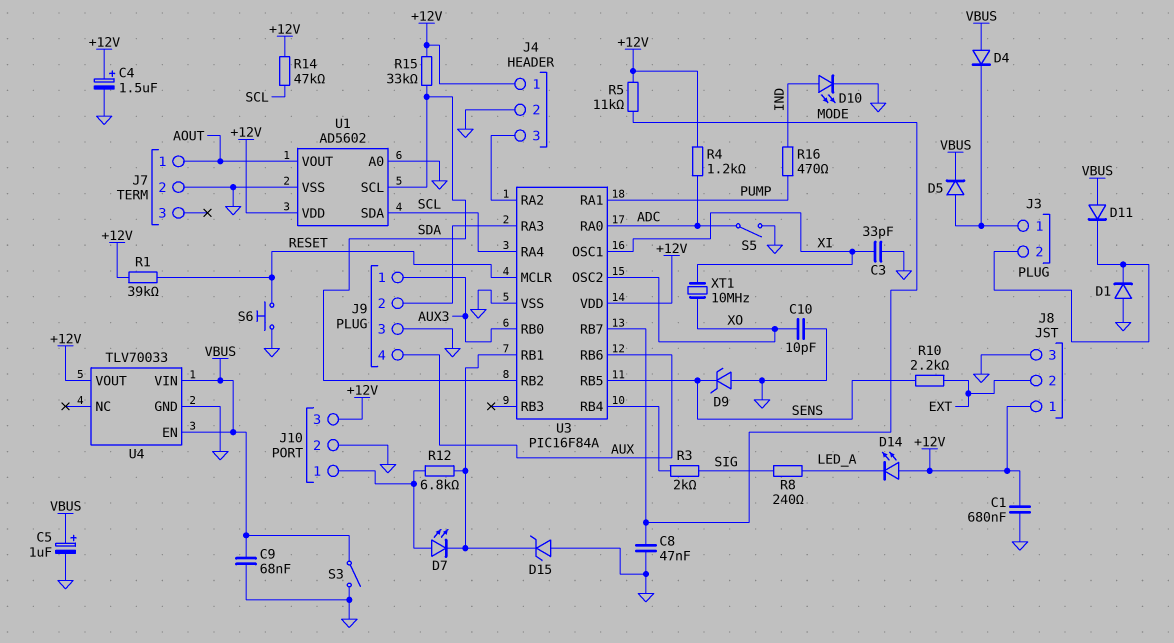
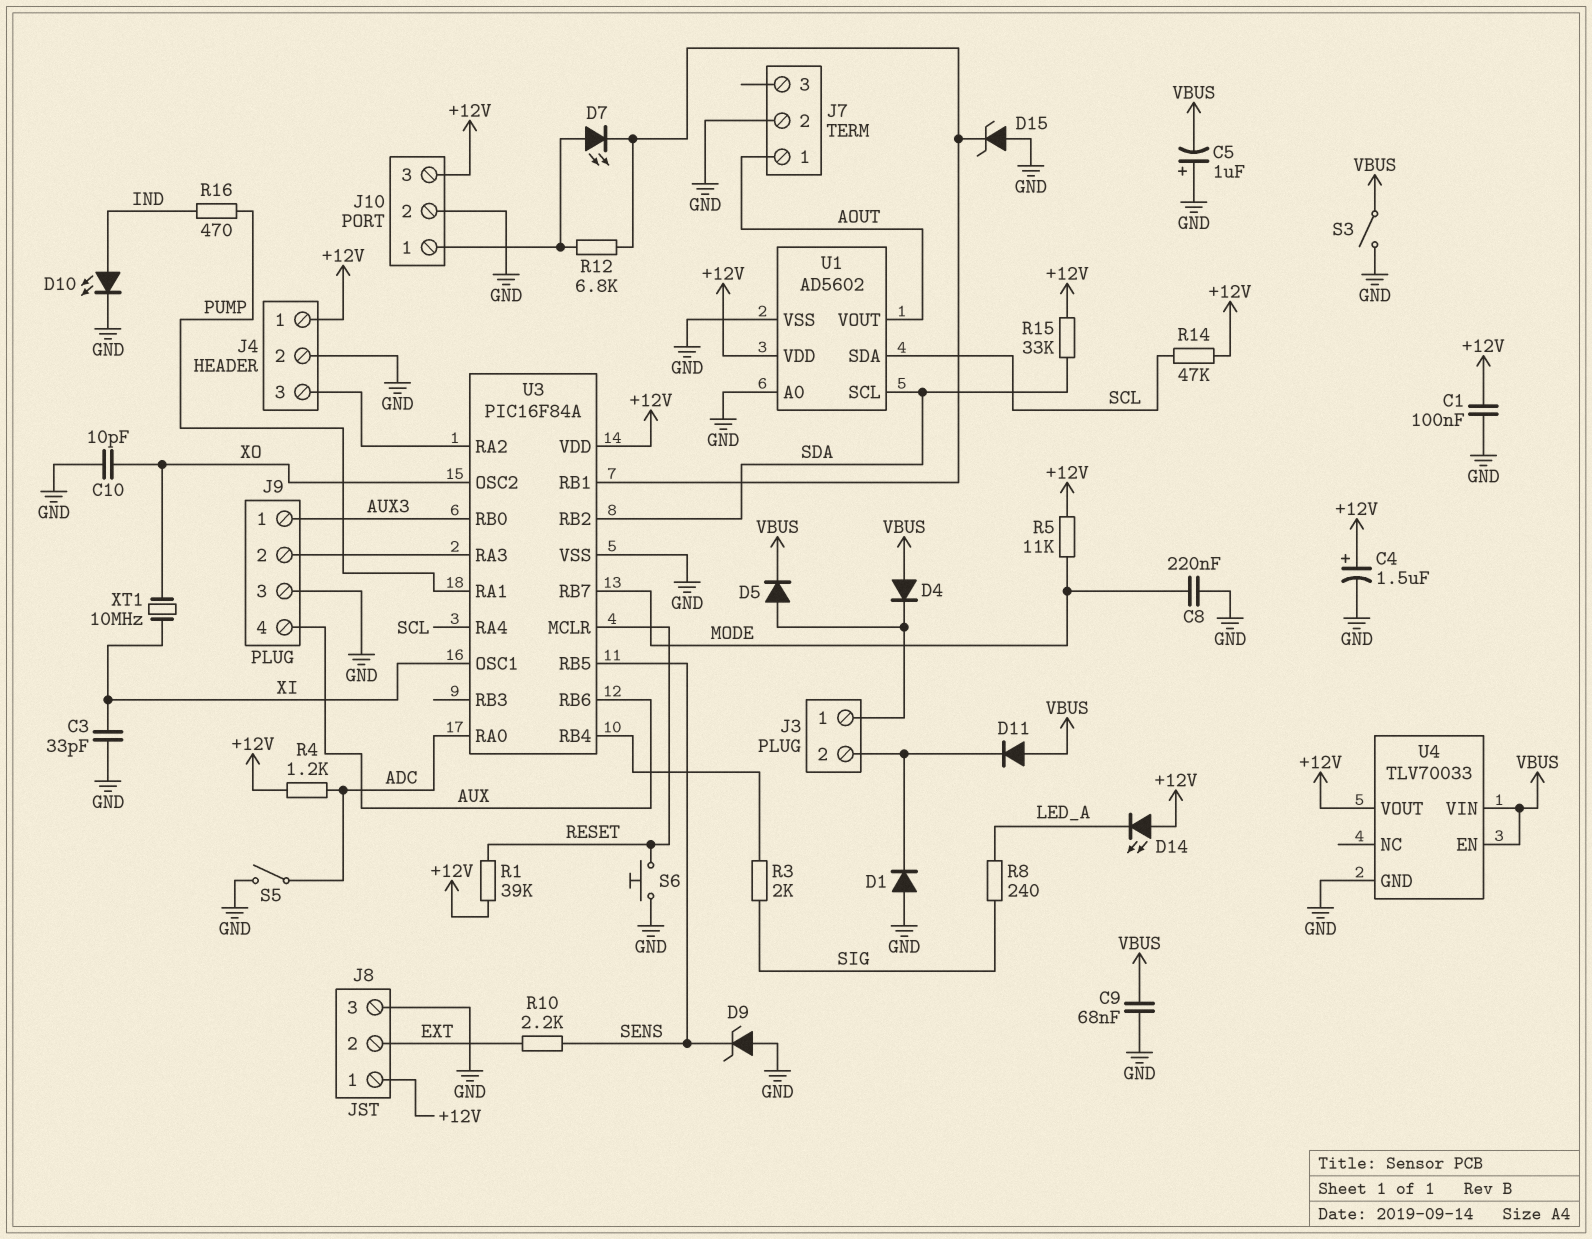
C1: 680nF (+12V, GND) -> 100nF (+12V, GND)
C5: 1uF (plus VBUS, minus GND) -> 1uF (plus GND, minus VBUS)
C8: 47nF (GND, MODE) -> 220nF (GND, MODE)

